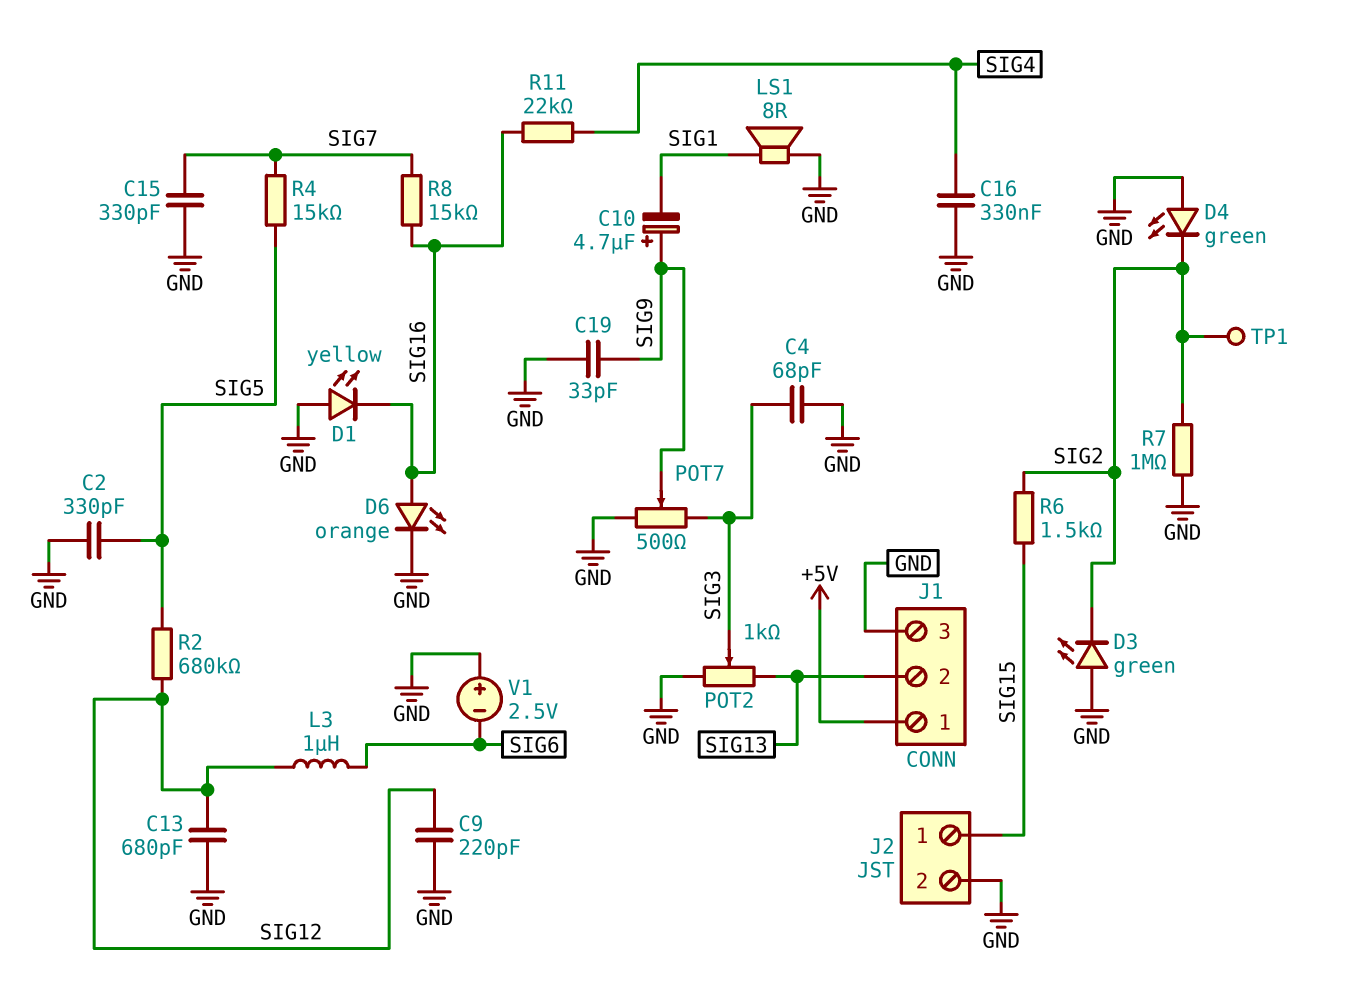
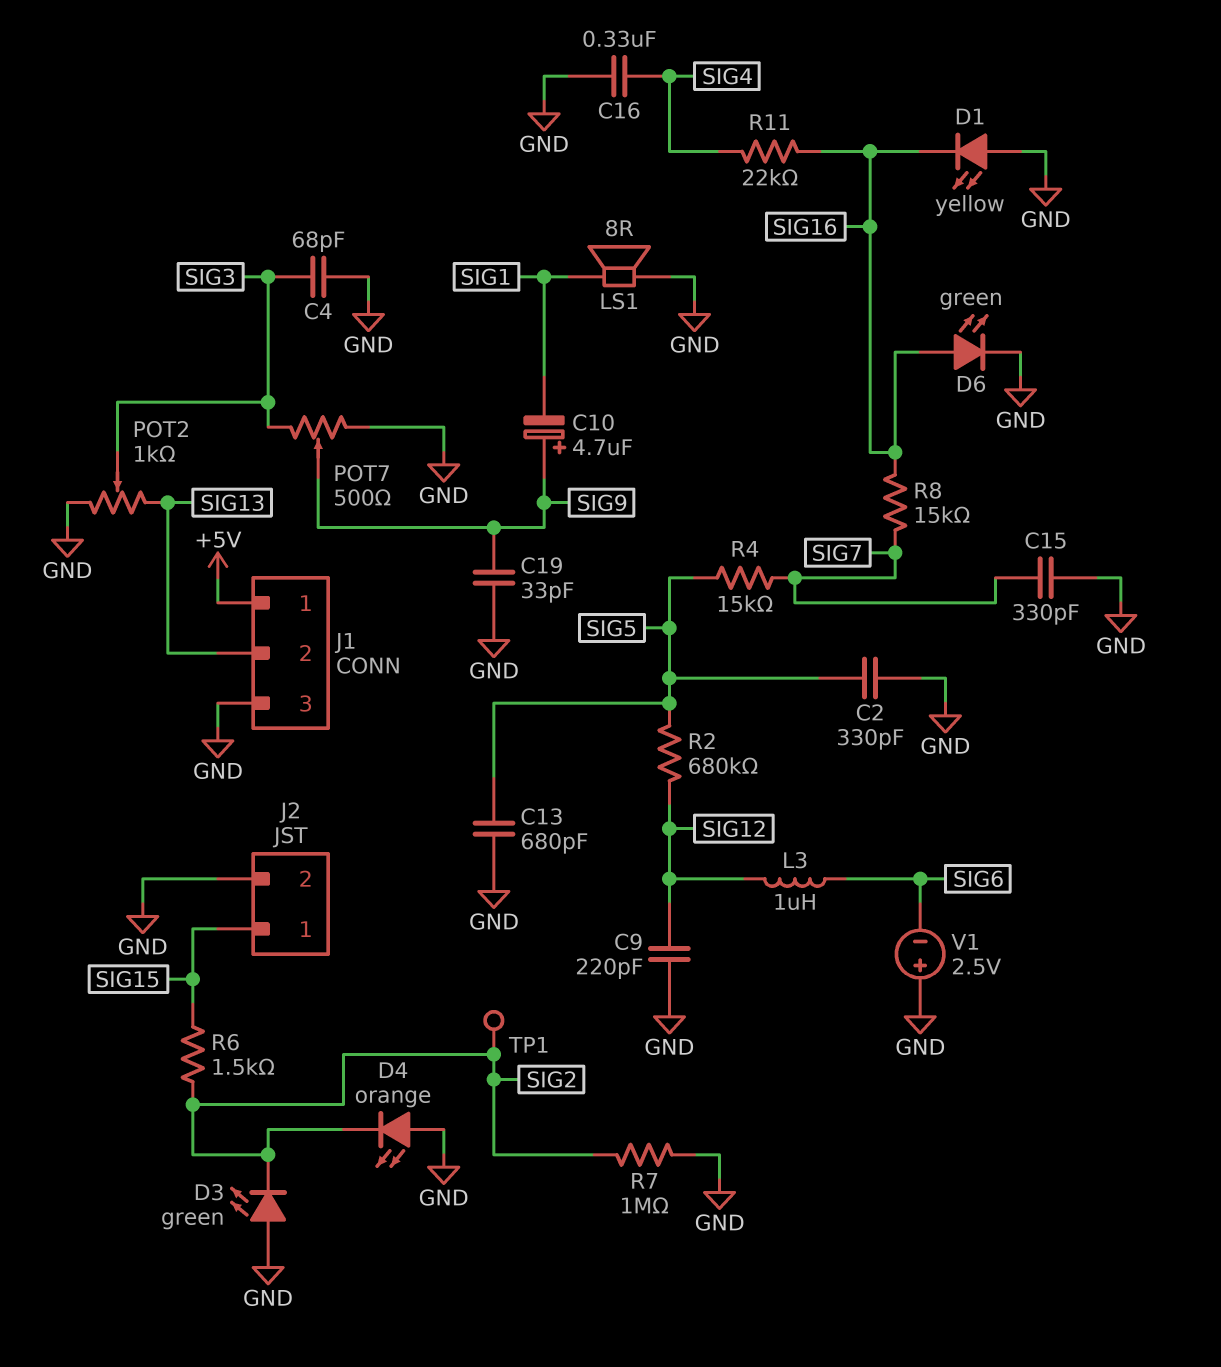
C13: 680pF (GND, SIG12) -> 680pF (GND, SIG5)
D4: LED green (A GND, K SIG2) -> LED orange (A GND, K SIG2)
D6: LED orange (A SIG16, K GND) -> LED green (A SIG16, K GND)

